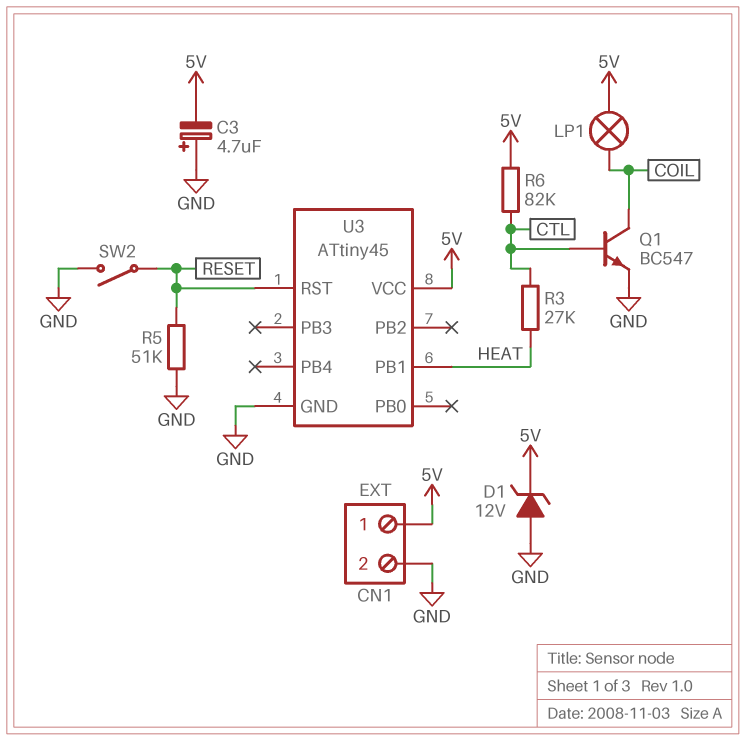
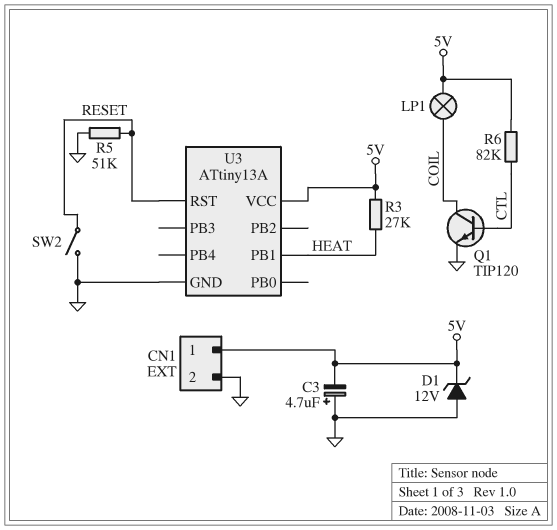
Q1: NPN BC547 (B CTL, C COIL, E GND) -> NPN TIP120 (B CTL, C COIL, E GND)
R3: 27k (CTL, HEAT) -> 27k (5V, HEAT)
U3: ATtiny45 -> ATtiny13A

